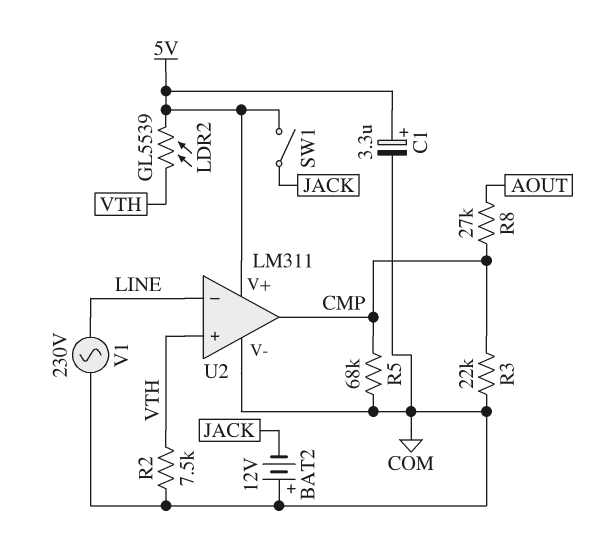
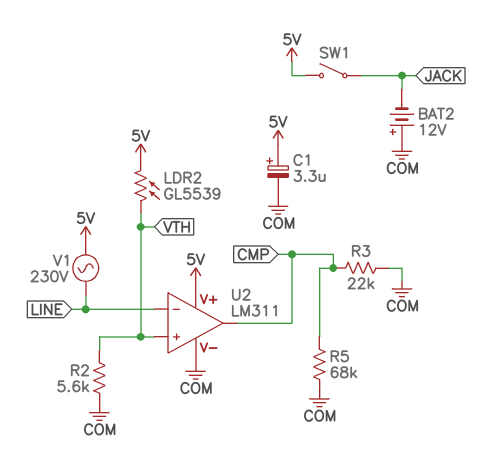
R2: 7.5k (COM, VTH) -> 5.6k (COM, VTH)
R8: 27k (AOUT, CMP) -> none
V1: AC 230V (COM, LINE) -> AC 230V (5V, LINE)

